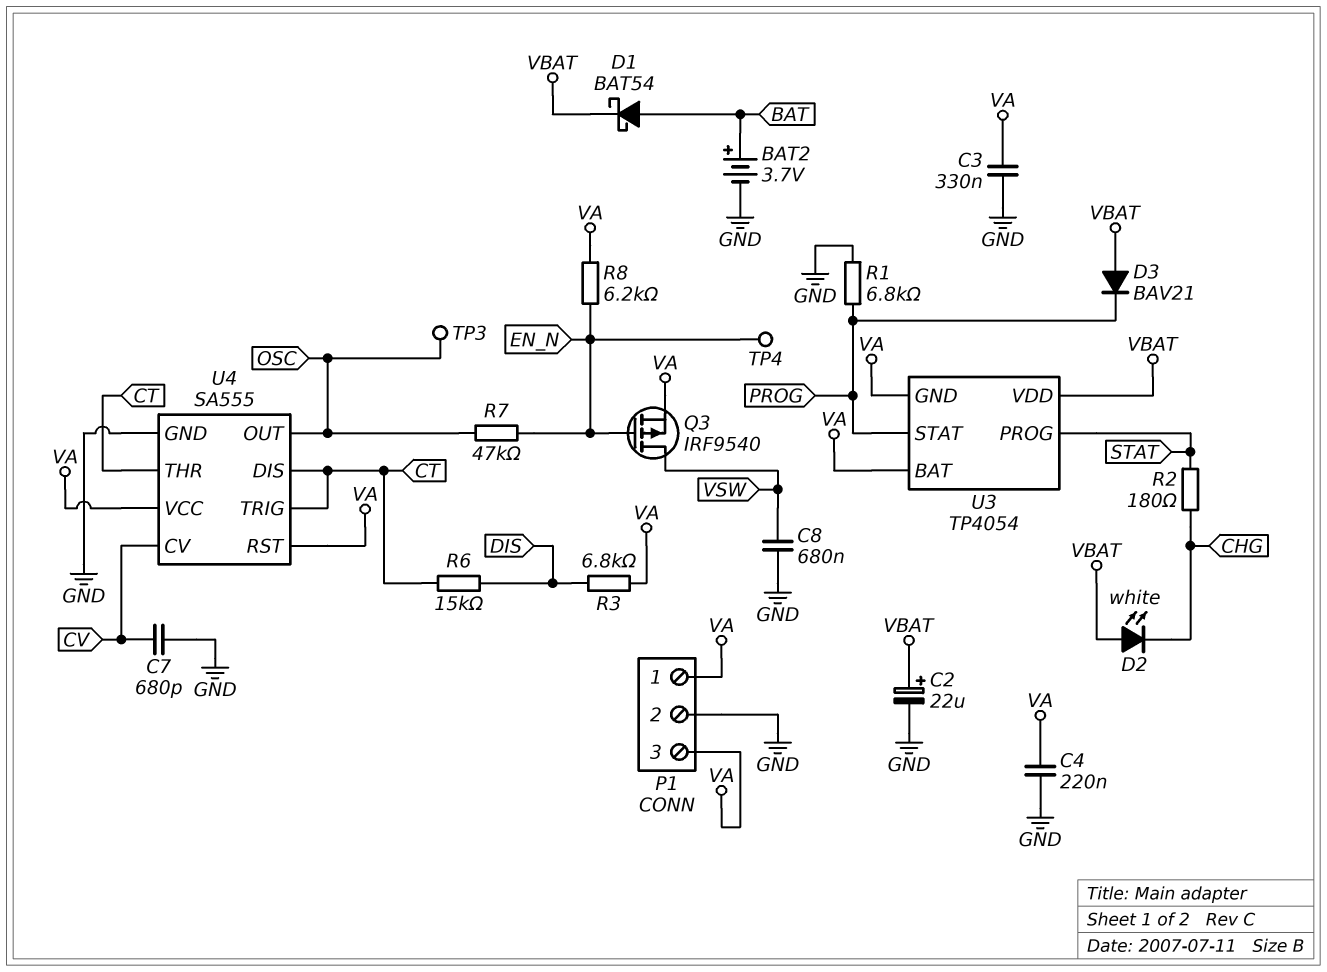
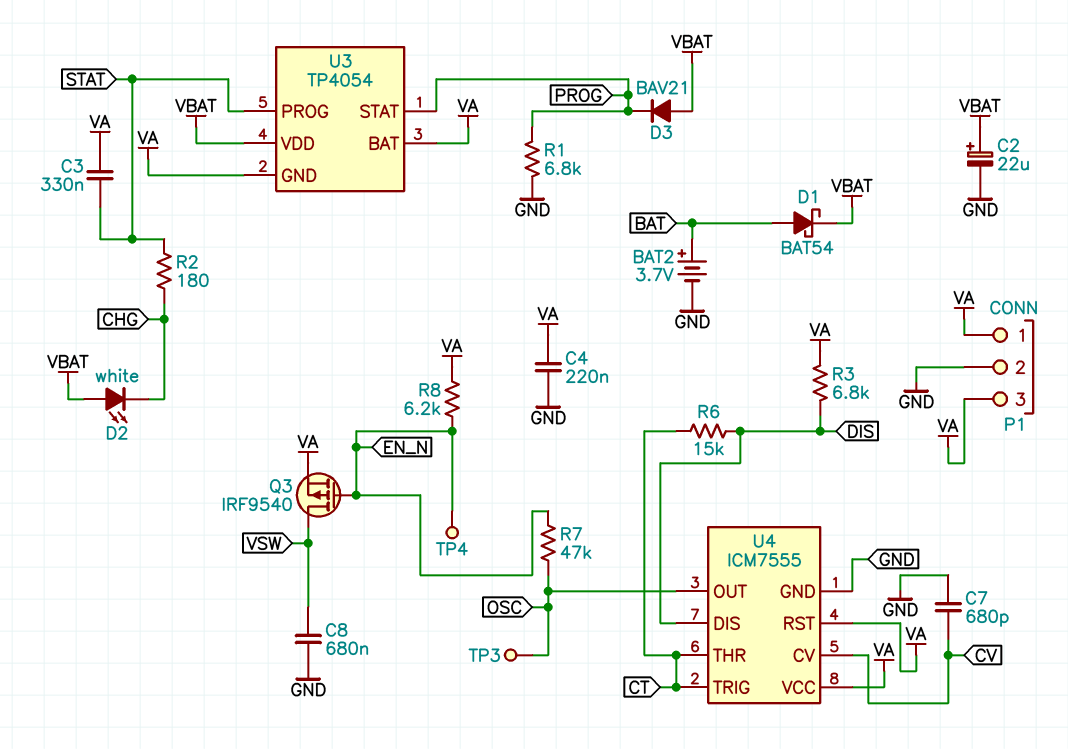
C3: 330nF (GND, VA) -> 330nF (STAT, VA)
U4: SA555 -> ICM7555
U4 pin DIS: CT -> DIS

